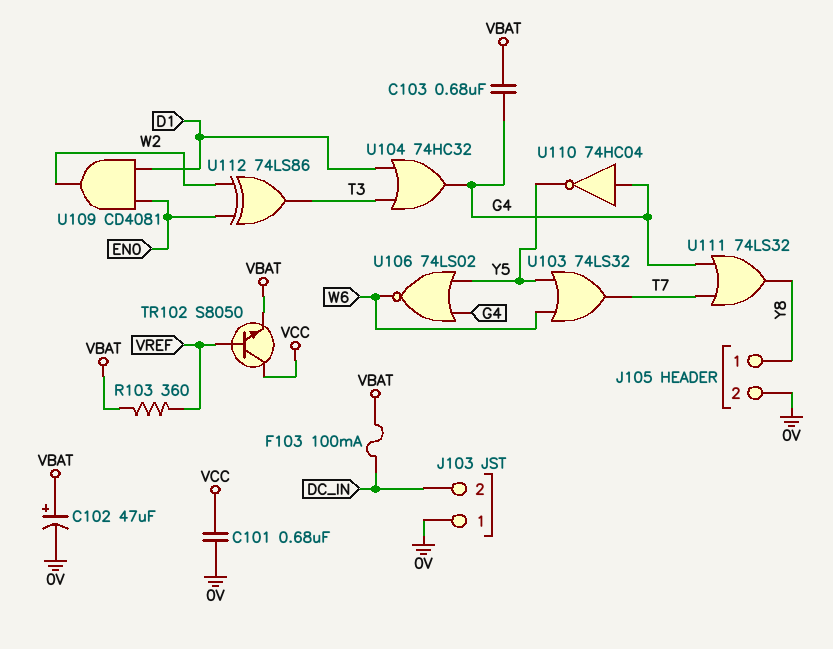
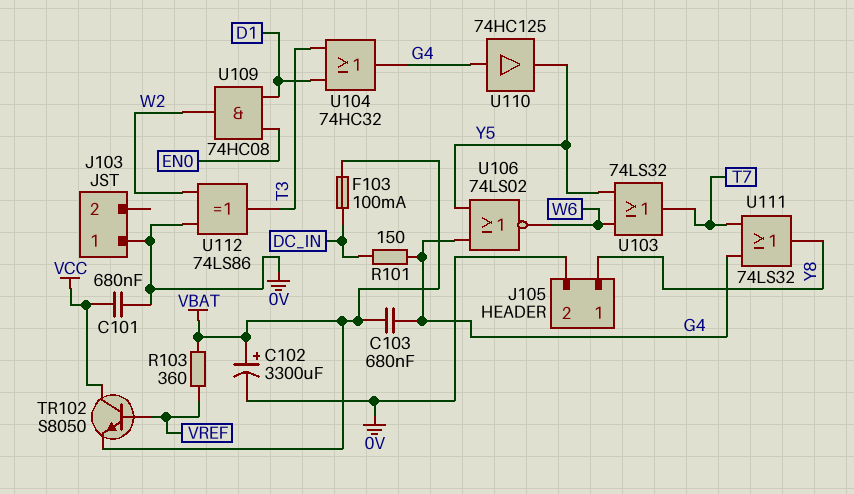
C102: 47uF (plus VBAT, minus 0V) -> 3300uF (plus VBAT, minus 0V)
J103 pin 2: DC_IN -> none
R101: none -> 150 (DC_IN, G4)
U109: AND CD4081 (in D1, in EN0, out W2) -> AND 74HC08 (in D1, in EN0, out W2)
U110: NOT 74HC04 (in G4, out Y5) -> buffer 74HC125 (in G4, out Y5)
U112: XOR 74LS86 (in EN0, in W2, out T3) -> XOR 74LS86 (in 0V, in W2, out T3)

